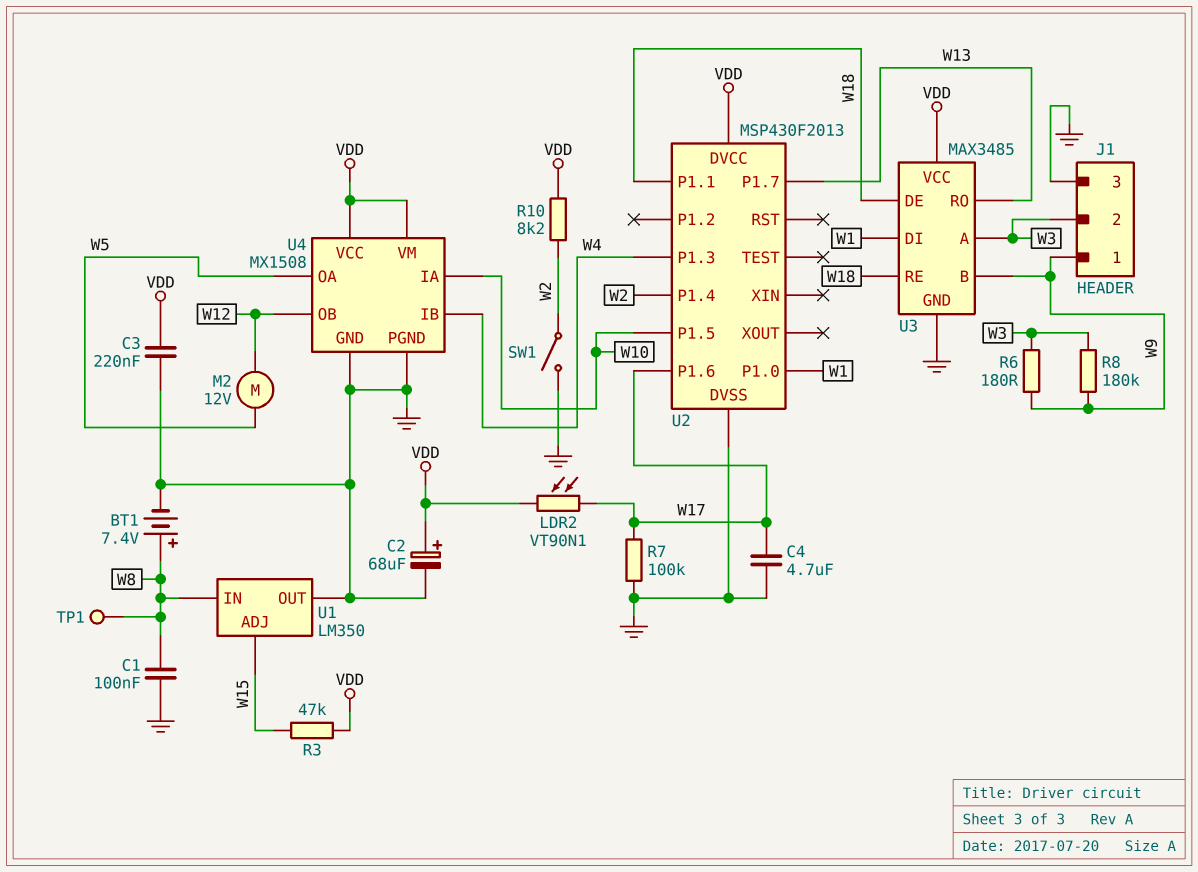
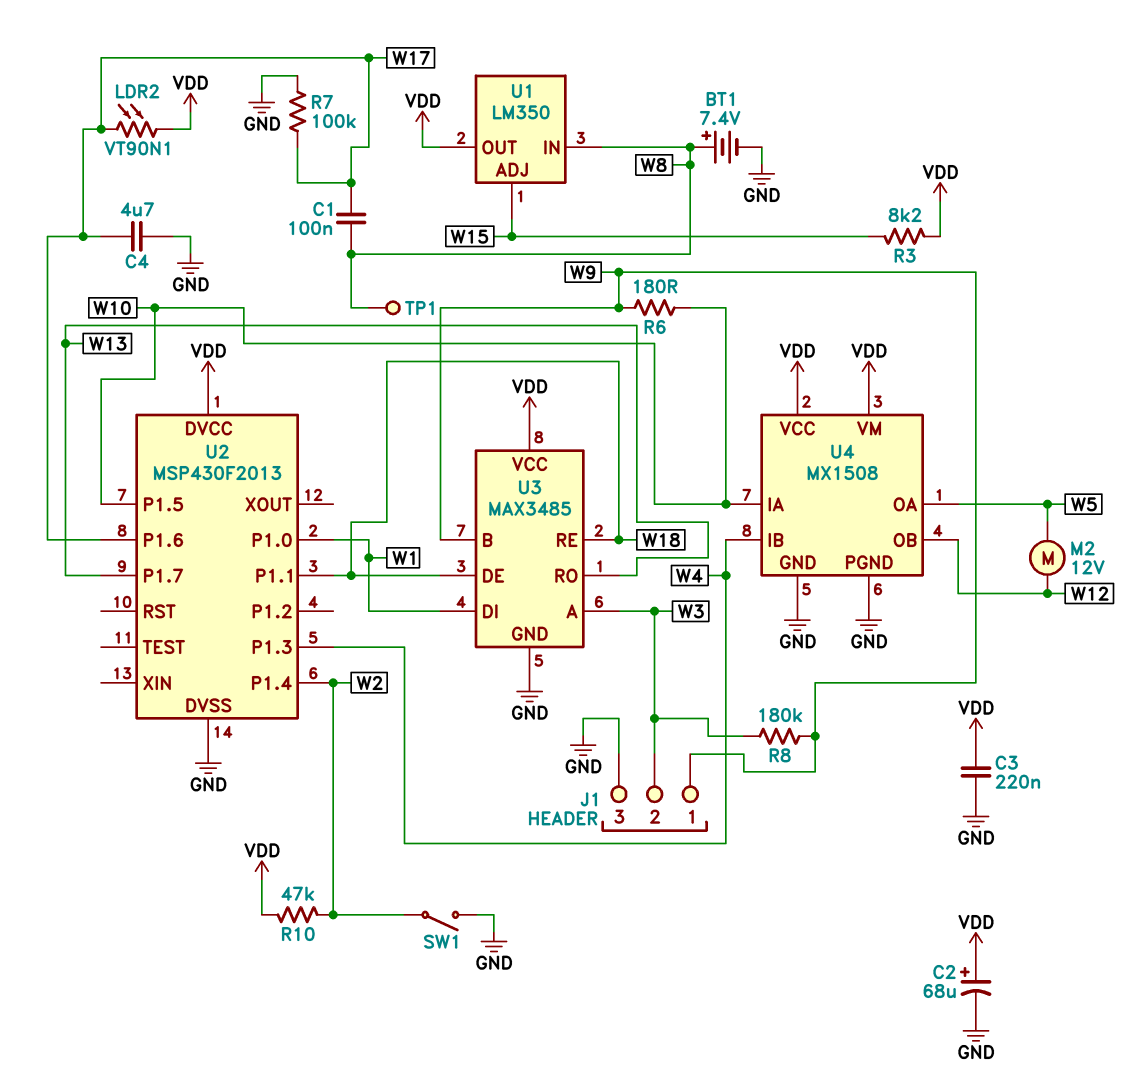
C1: 100nF (GND, W8) -> 100nF (W8, W17)
R3: 47k (VDD, W15) -> 8.2k (VDD, W15)
R6: 180 (W3, W9) -> 180 (W9, W10)
R10: 8.2k (VDD, W2) -> 47k (VDD, W2)
U1 pin OUT: GND -> VDD

